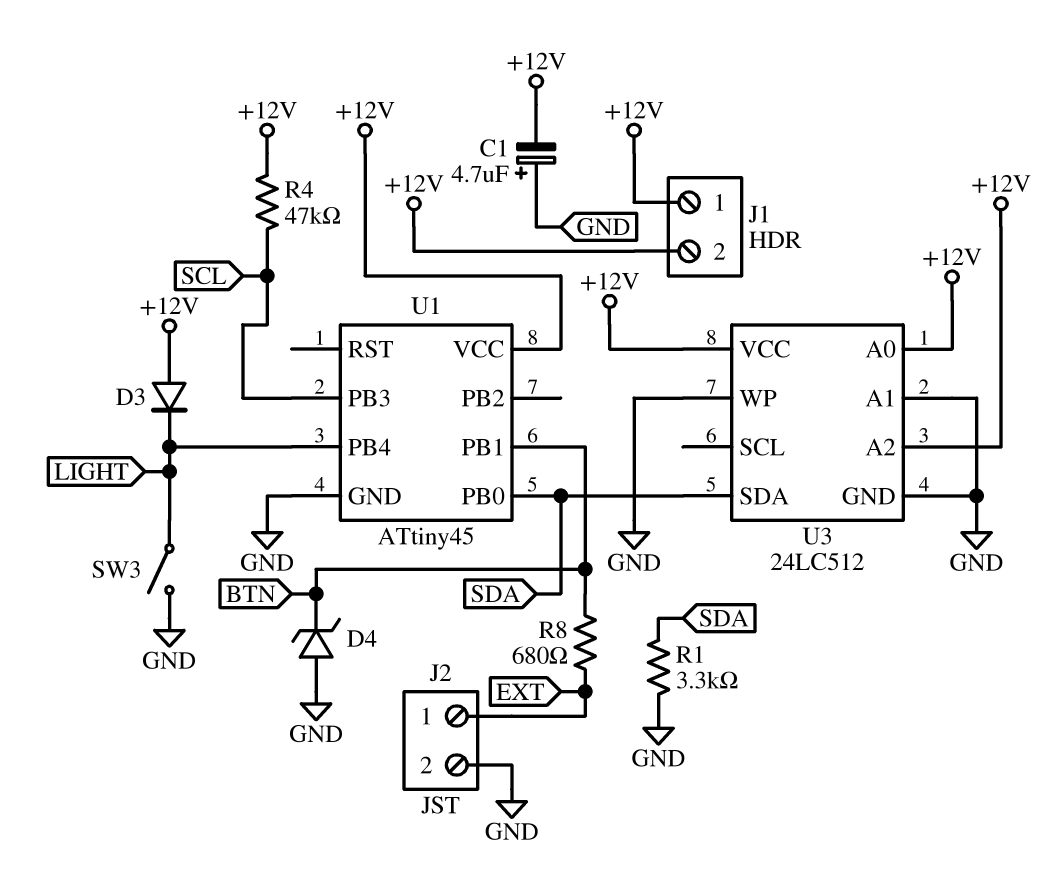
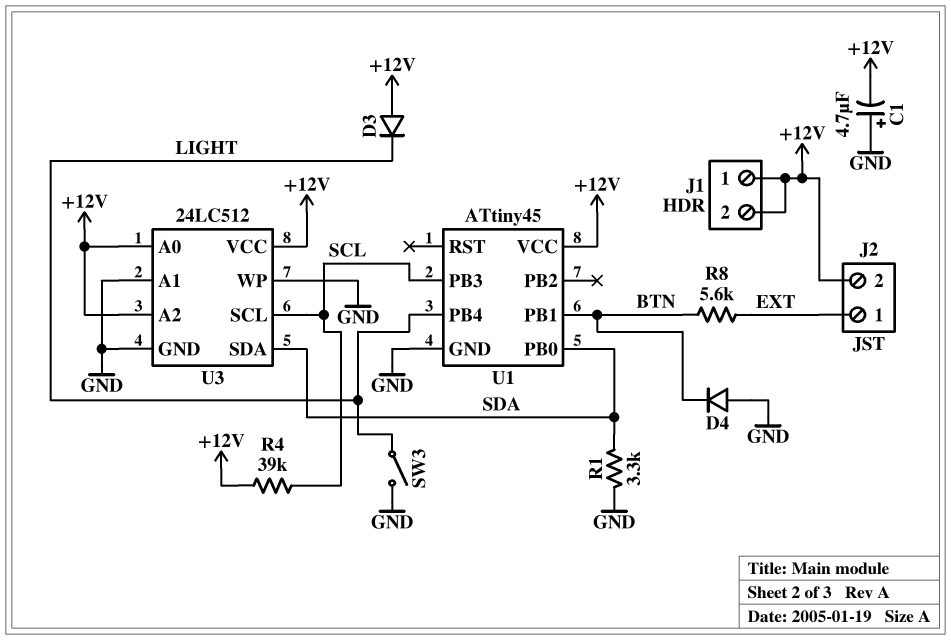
D4: zener (A GND, K BTN) -> diode (A GND, K BTN)
J2 pin 2: GND -> +12V
R4: 47k (+12V, SCL) -> 39k (+12V, SCL)
R8: 680 (BTN, EXT) -> 5.6k (BTN, EXT)
U3 pin SCL: none -> SCL

